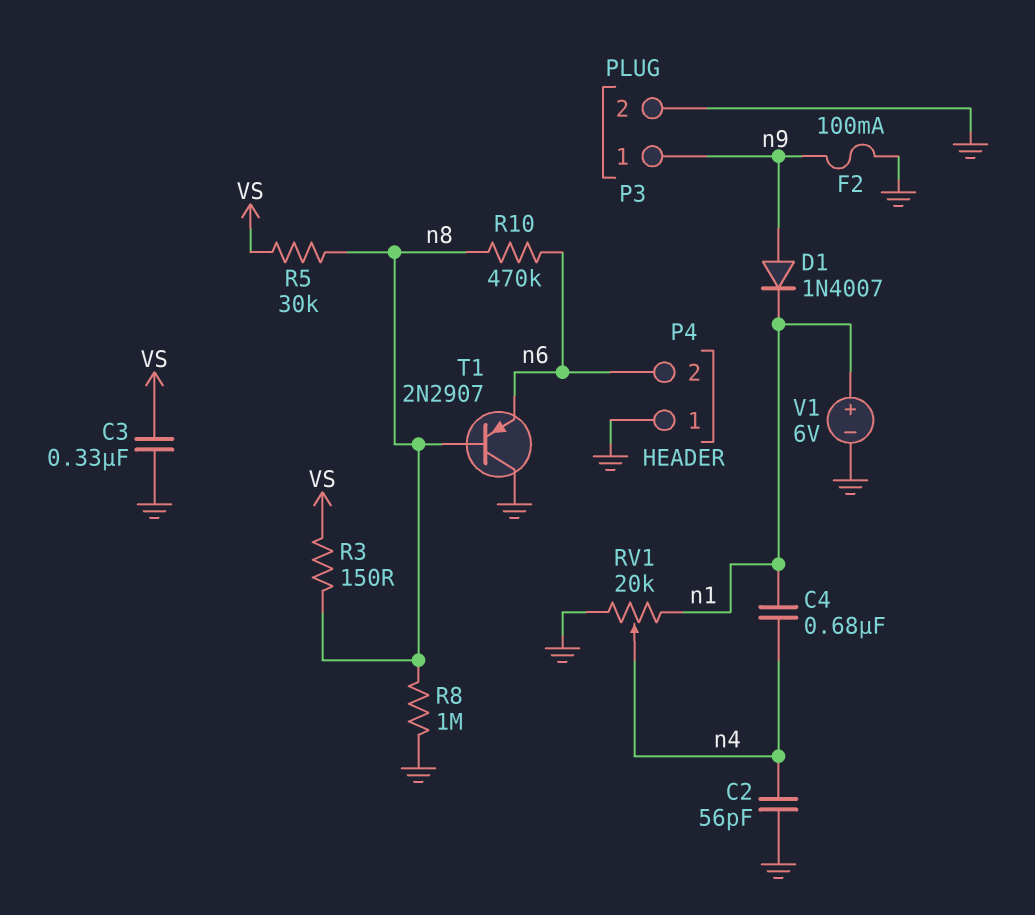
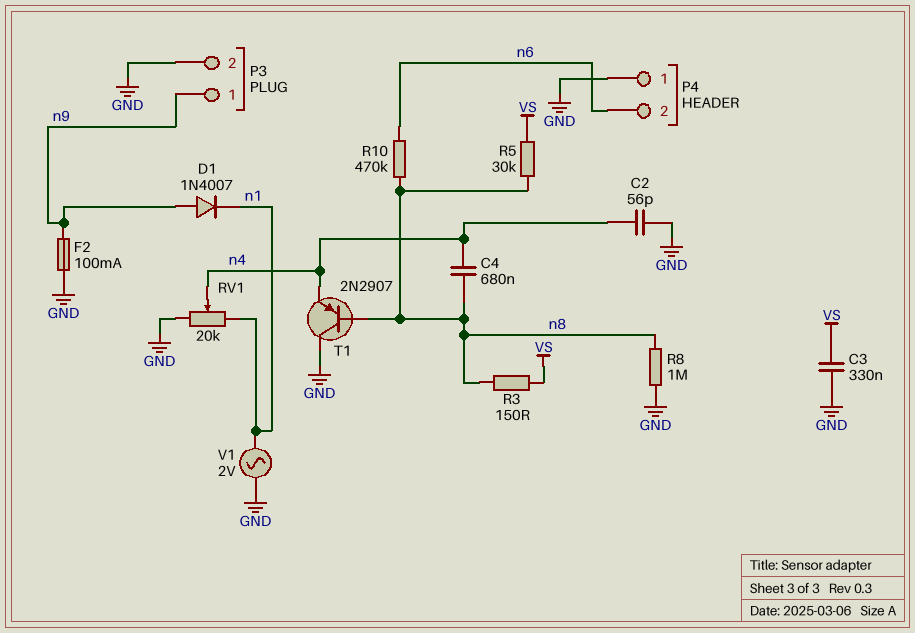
C4: 680nF (n1, n4) -> 680nF (n4, n8)
T1: PNP 2N2907 (B n8, C GND, E n6) -> PNP 2N2907 (B n8, C GND, E n4)
V1: 6V (plus n1, minus GND) -> AC 2V (GND, n1)

